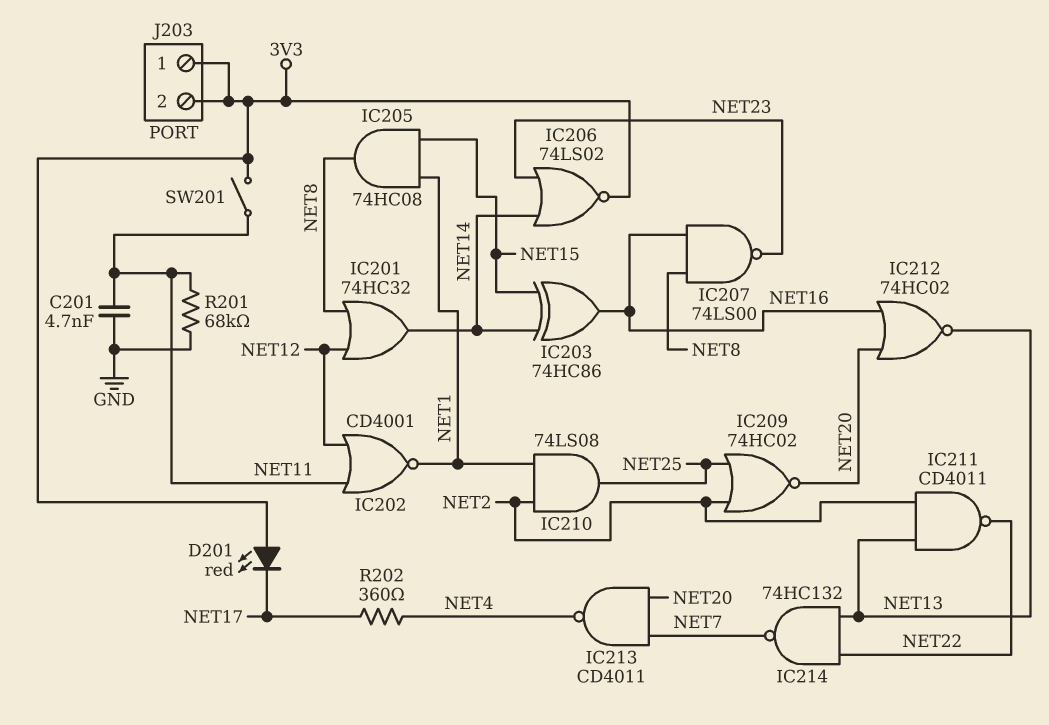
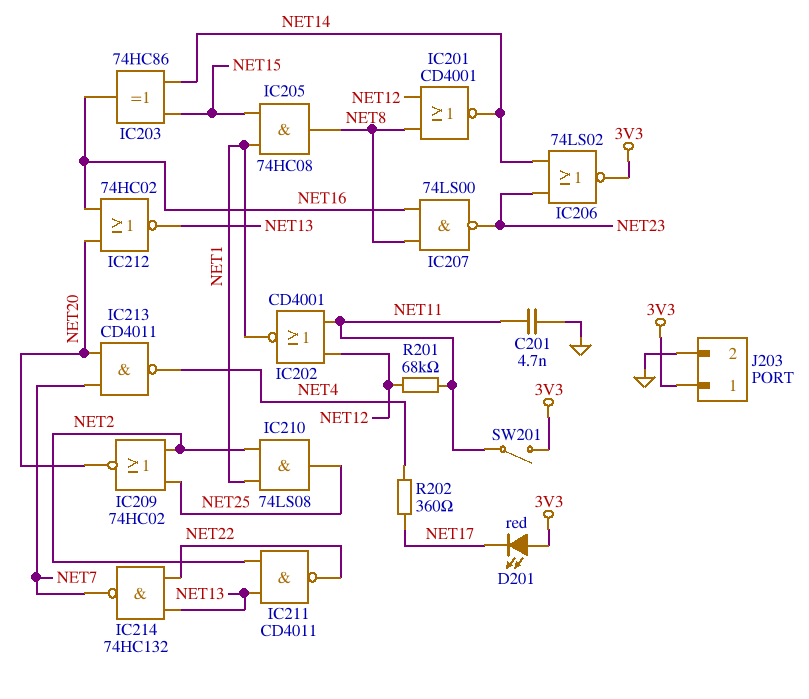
IC201: OR 74HC32 (in NET8, in NET12, out NET14) -> NOR CD4001 (in NET8, in NET12, out NET14)
J203 pin 2: 3V3 -> GND
R201: 68k (GND, NET11) -> 68k (NET11, NET12)

